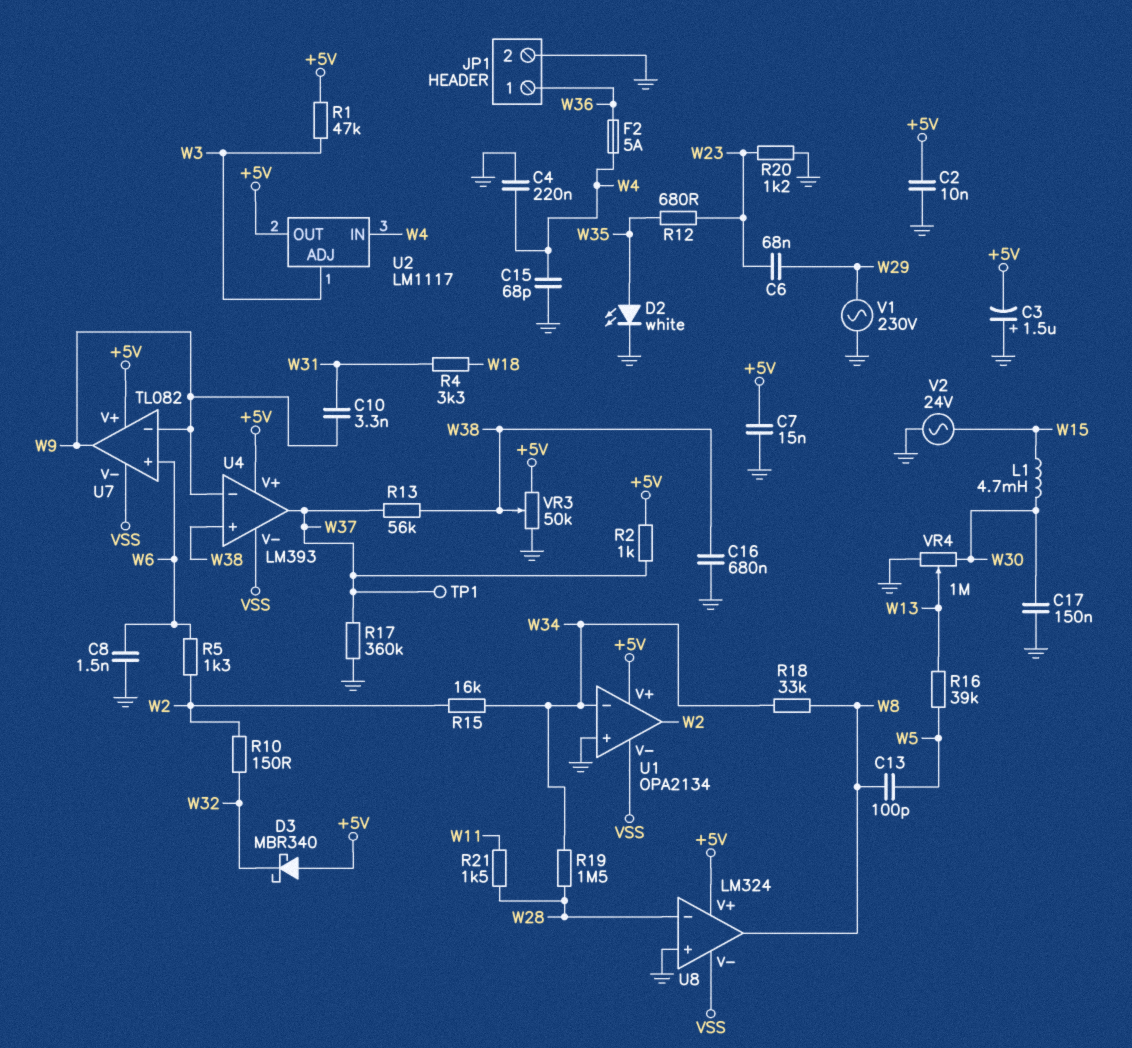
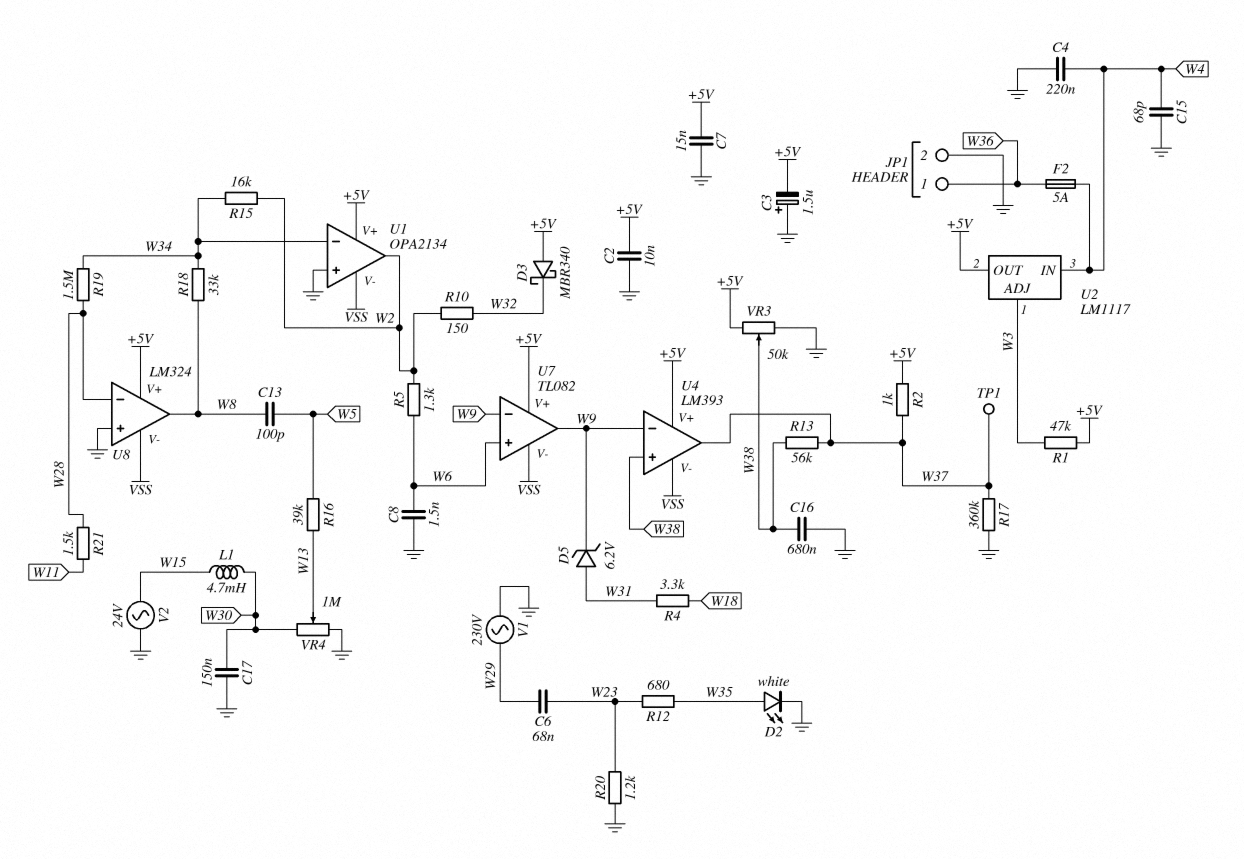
C10: 3.3nF (W9, W31) -> none
D5: none -> zener 6.2V (A W31, K W9)

